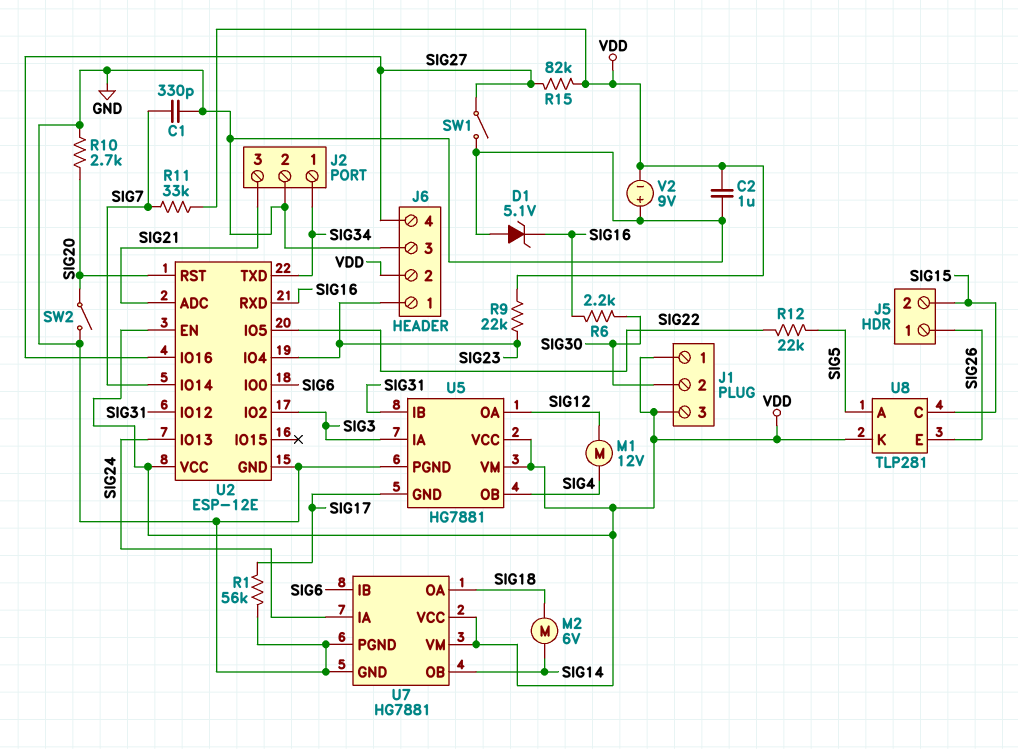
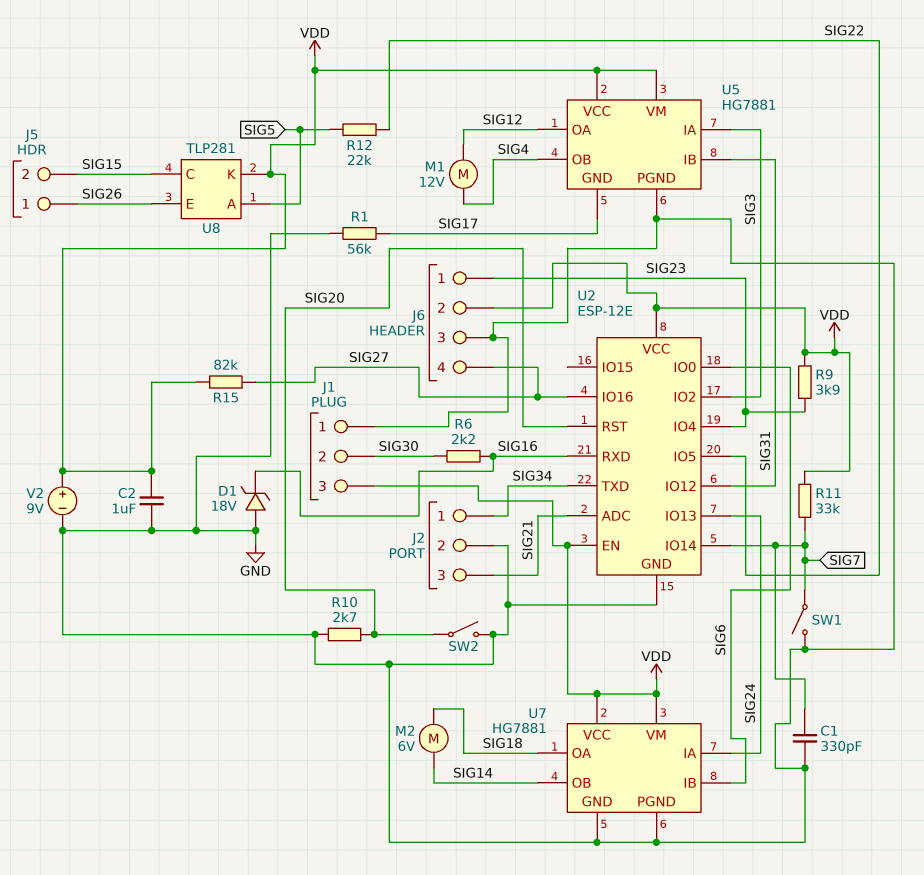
D1: zener 5.1V (A GND, K SIG16) -> zener 18V (A GND, K SIG16)
J1 pin 1: VDD -> GND
R9: 22k (SIG23, VDD) -> 3.9k (SIG23, VDD)
SW1: switch (GND, SIG27) -> switch (GND, SIG7)
V2: 9V (plus GND, minus VDD) -> 9V (plus VDD, minus GND)

